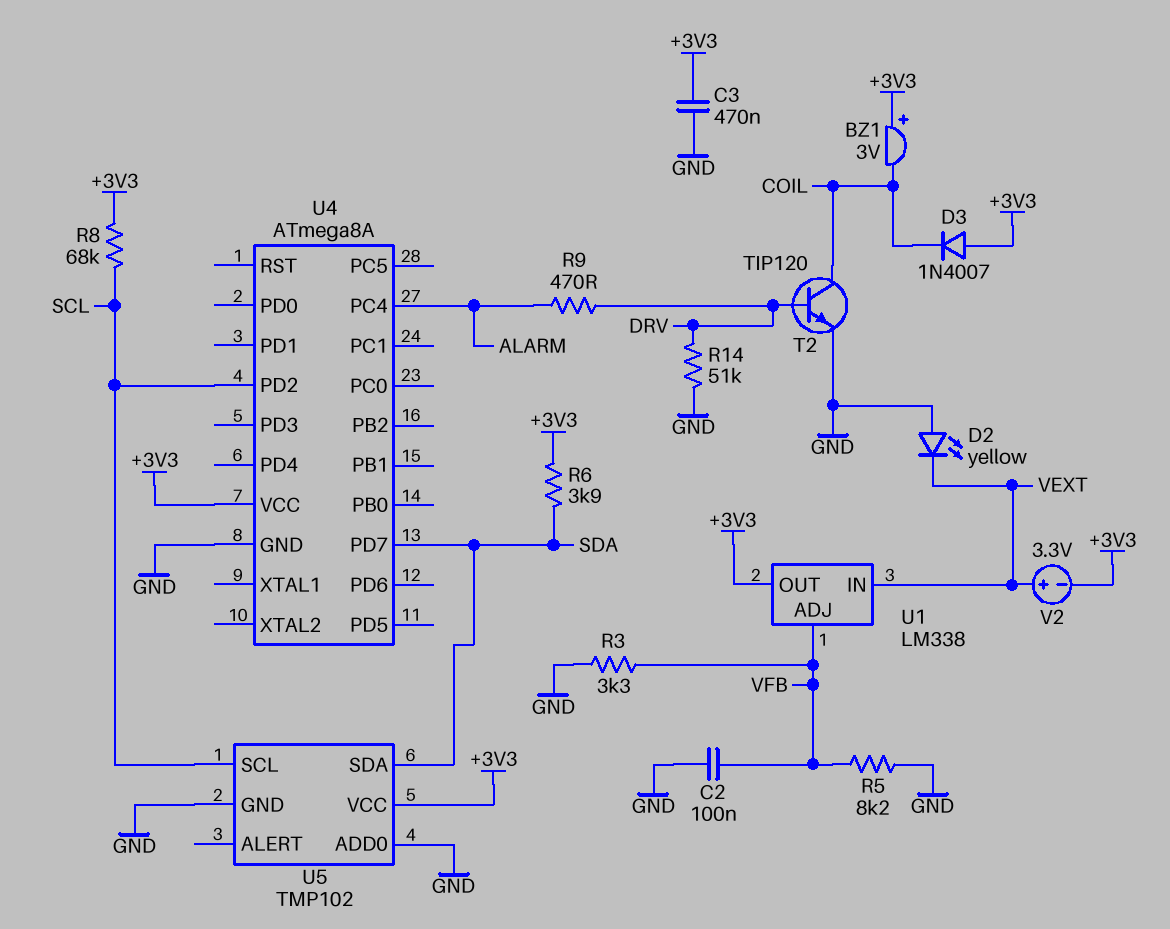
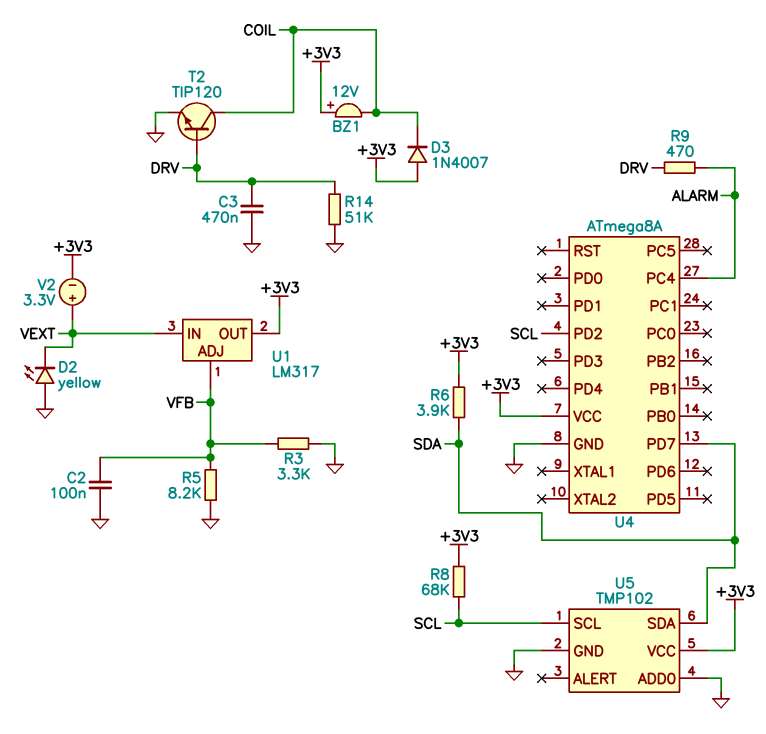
BZ1: buzzer 3V (plus +3V3, minus COIL) -> buzzer 12V (plus +3V3, minus COIL)
C3: 470nF (+3V3, GND) -> 470nF (DRV, GND)
U1: LM338 -> LM317

